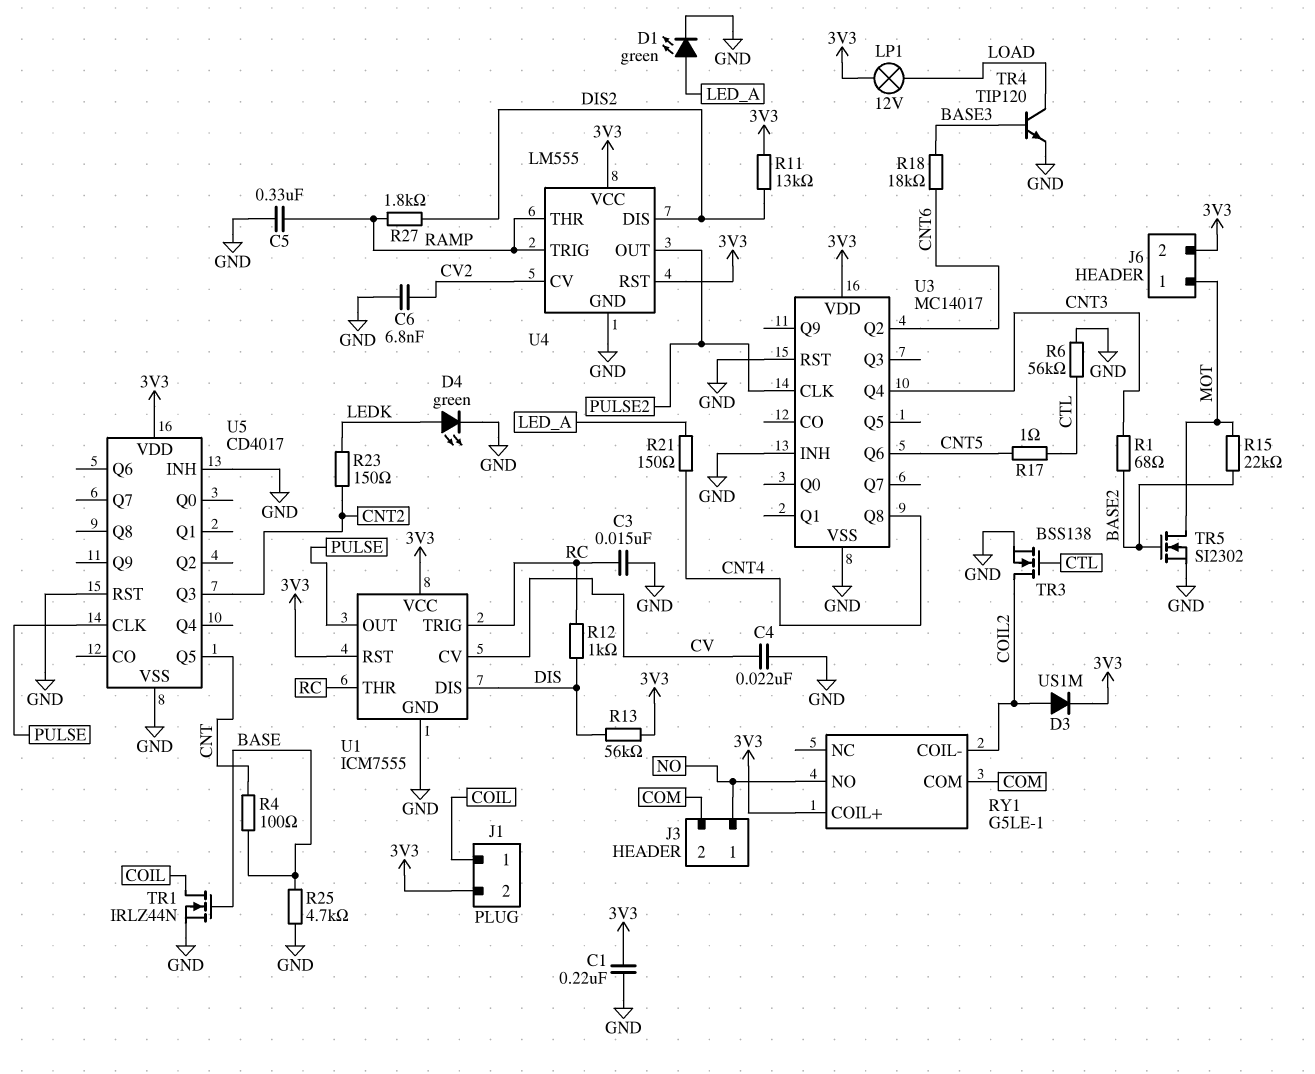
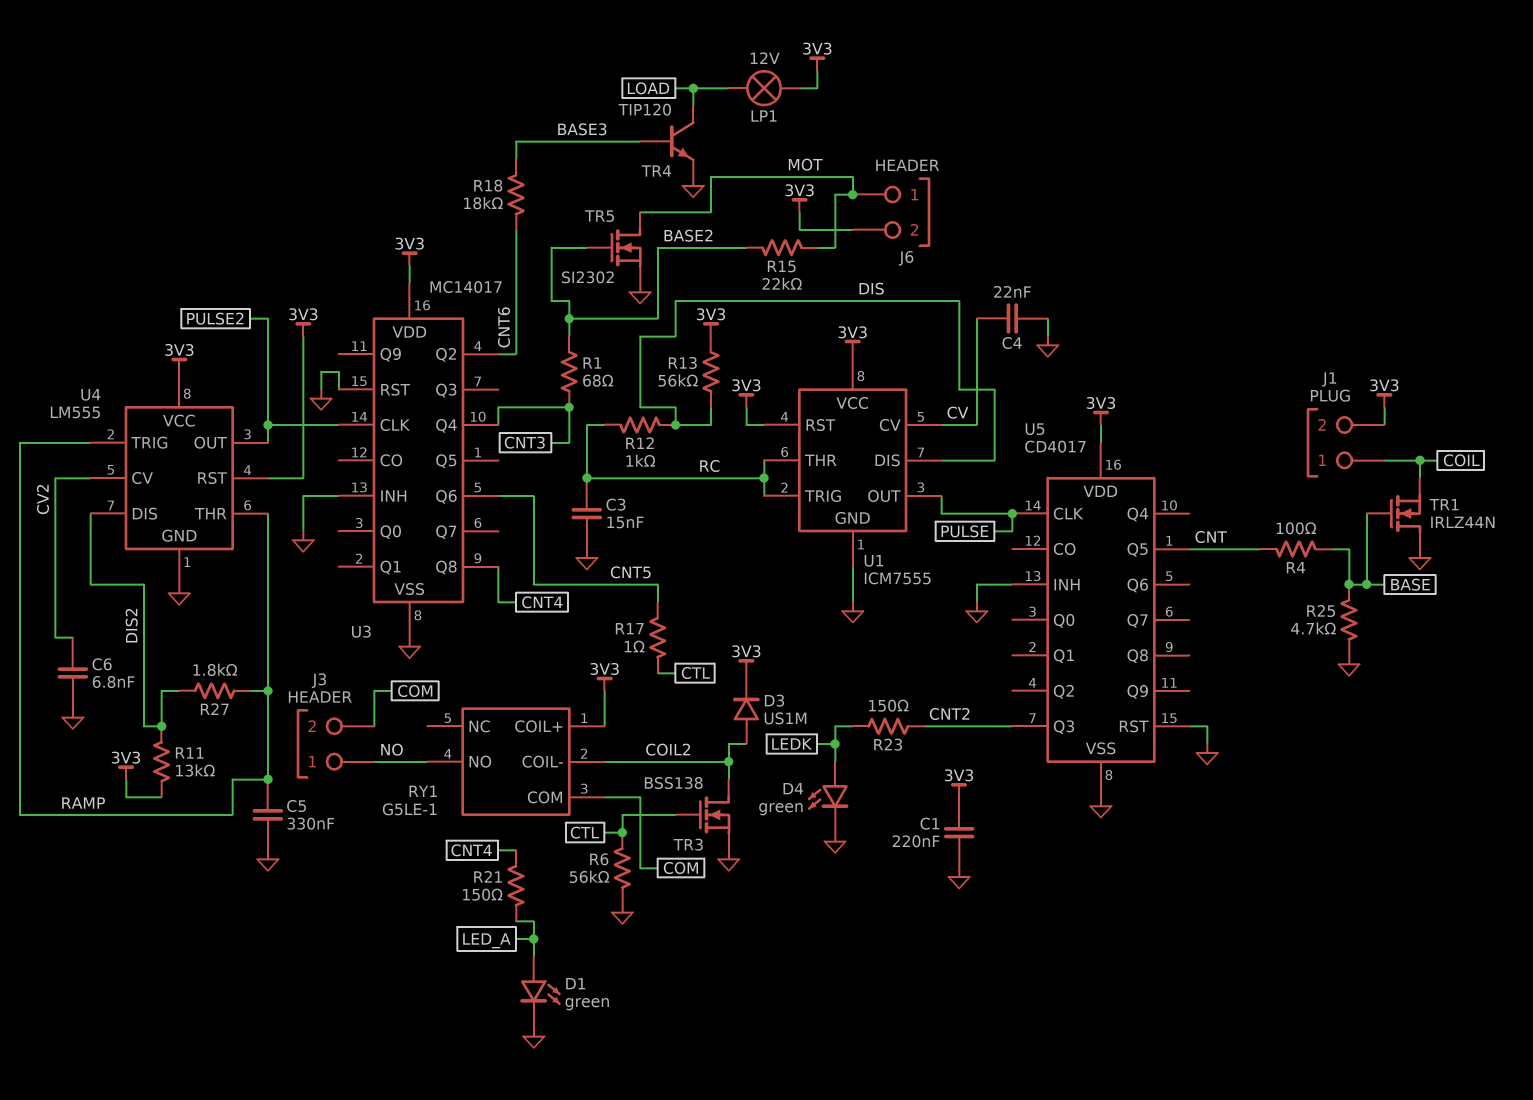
TR1: NMOS IRLZ44N (G BASE, D COIL, S GND) -> NMOS IRLZ44N (G BASE, D GND, S COIL)

